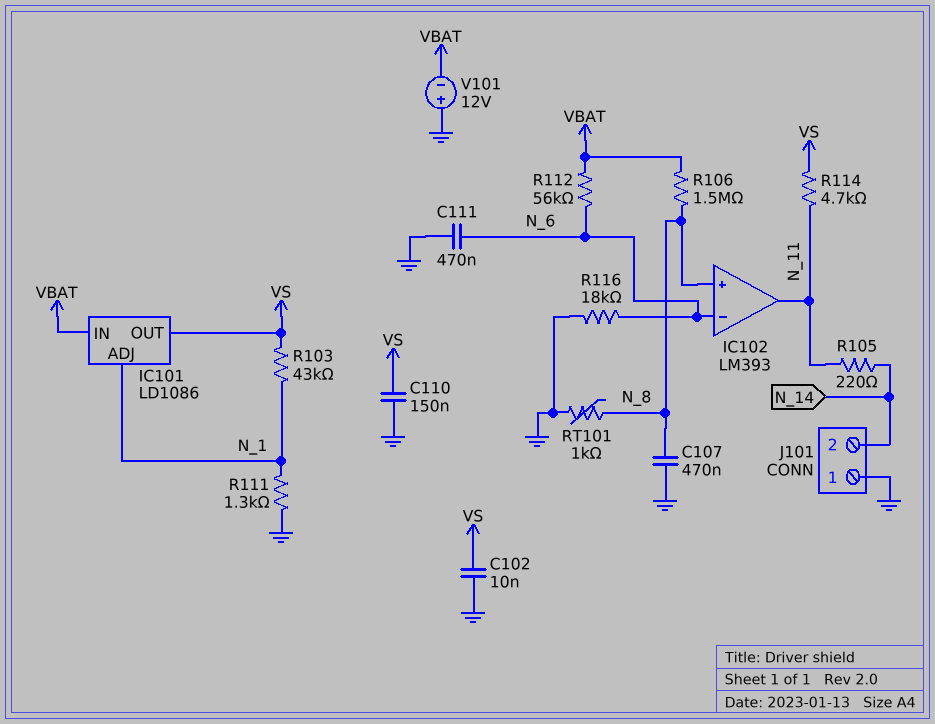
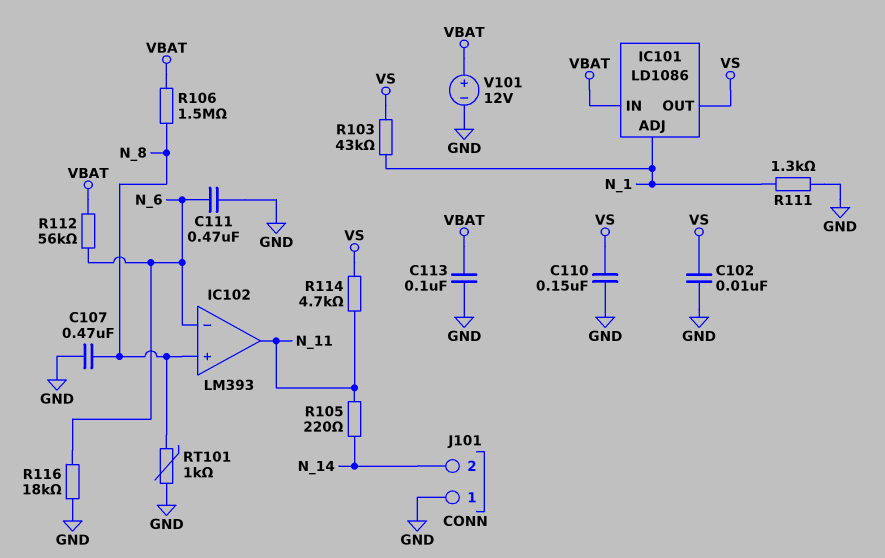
C113: none -> 100nF (GND, VBAT)
V101: 12V (plus GND, minus VBAT) -> 12V (plus VBAT, minus GND)

